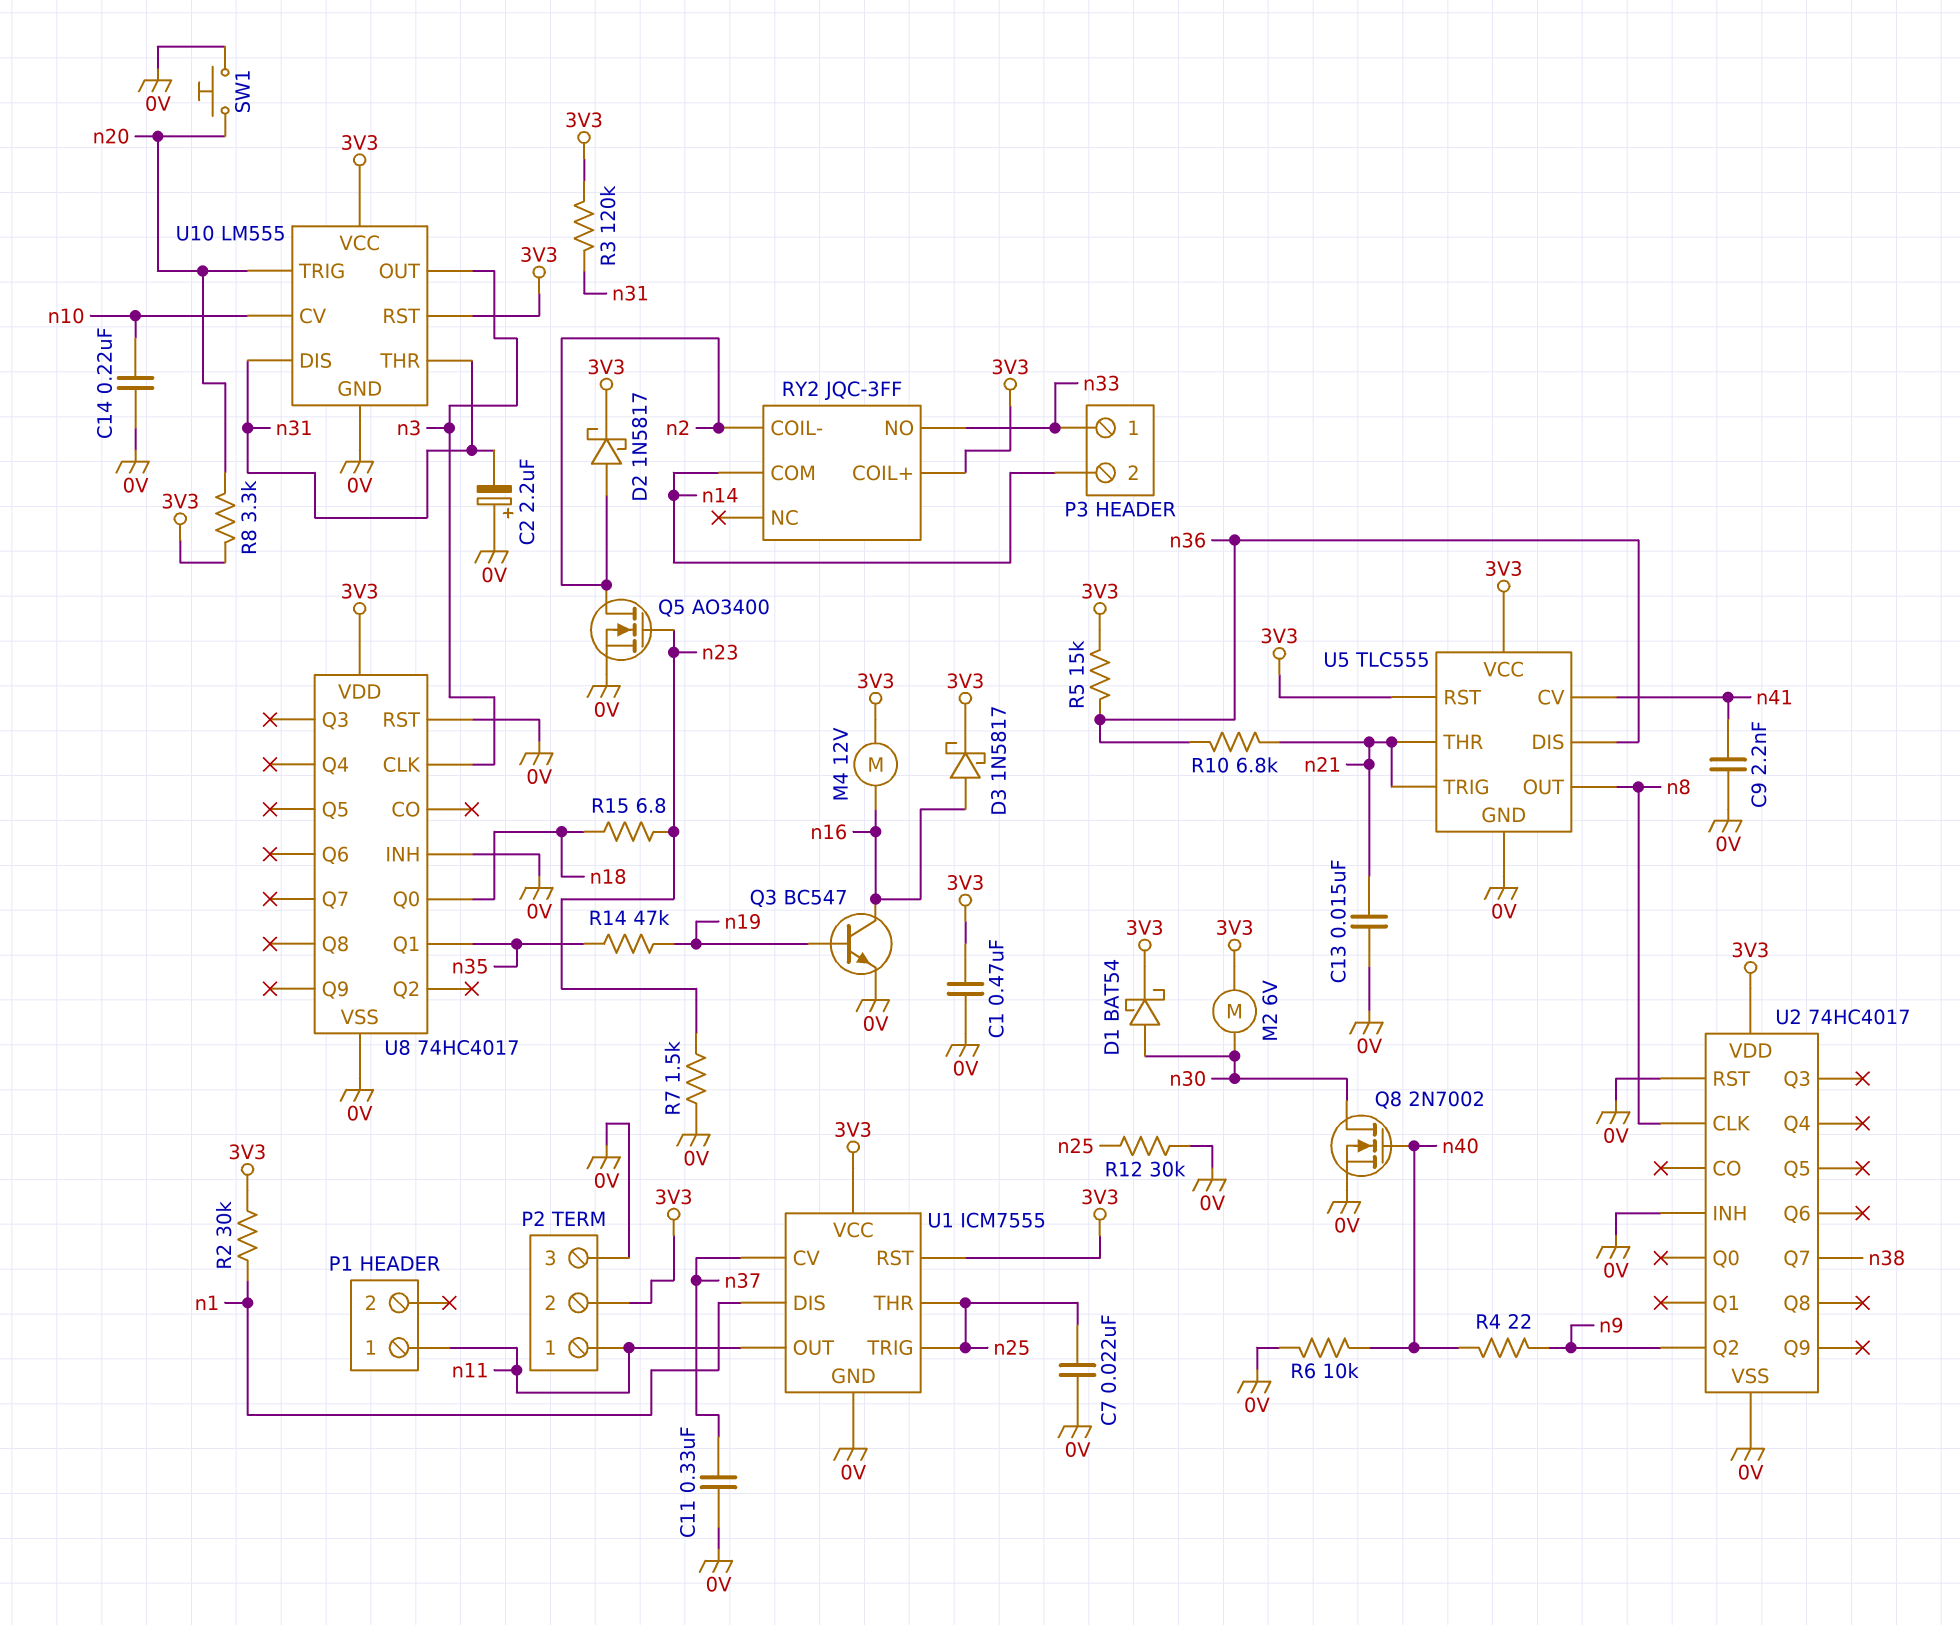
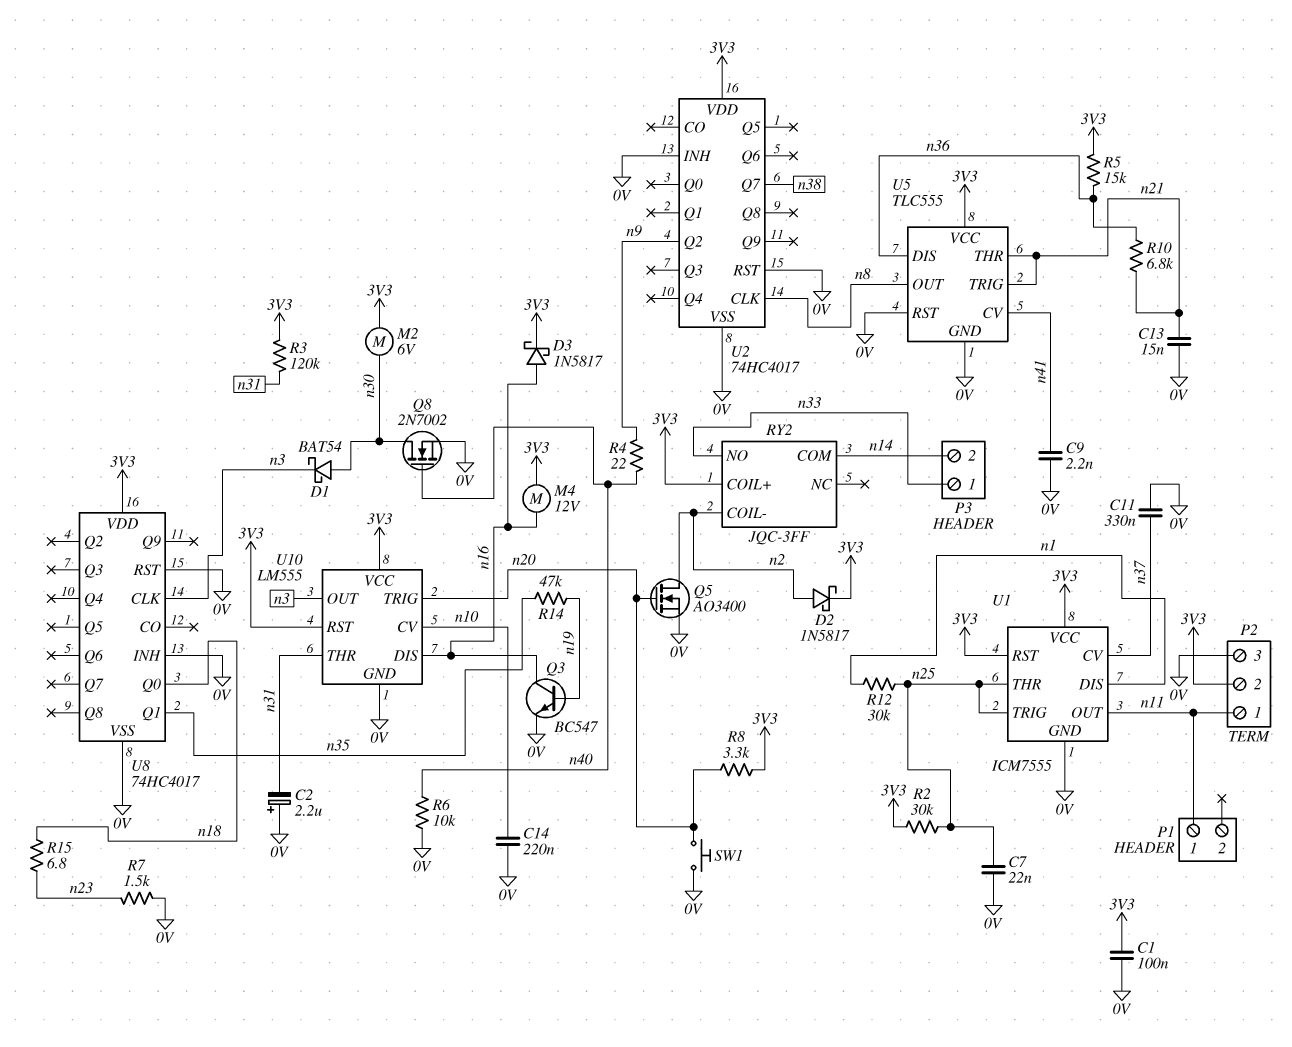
C1: 470nF (0V, 3V3) -> 100nF (0V, 3V3)
D1: schottky BAT54 (A n30, K 3V3) -> schottky BAT54 (A n30, K n3)
Q5: NMOS AO3400 (G n23, D n2, S 0V) -> NMOS AO3400 (G n20, D n2, S 0V)
R2: 30k (3V3, n1) -> 30k (3V3, n25)
R12: 30k (0V, n25) -> 30k (n1, n25)
U5 pin RST: 3V3 -> 0V
U10 pin DIS: n31 -> n16

